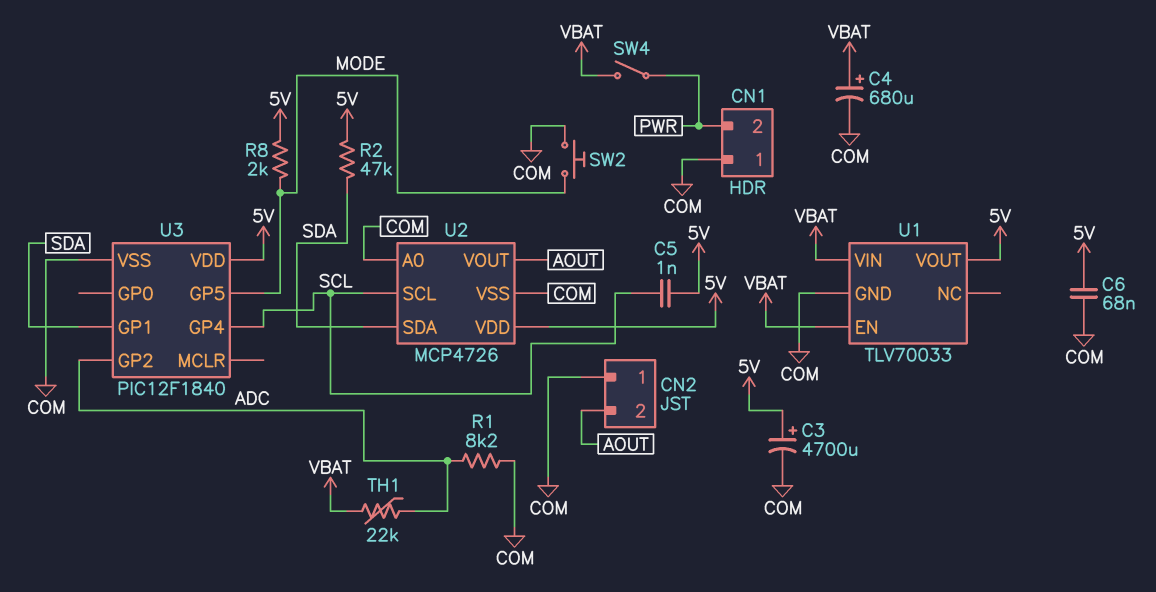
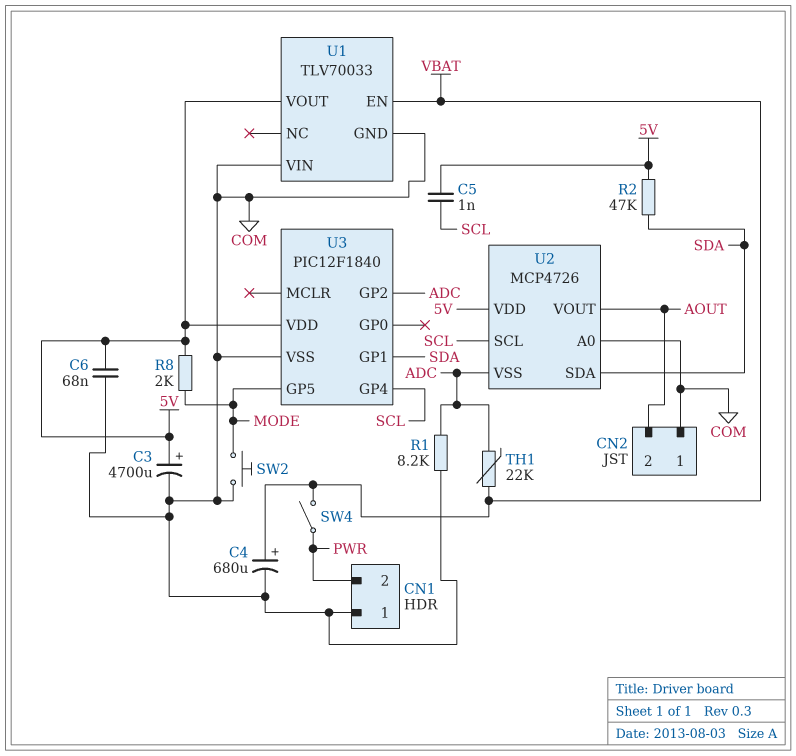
U1 pin VIN: VBAT -> COM
U2 pin VSS: COM -> ADC

